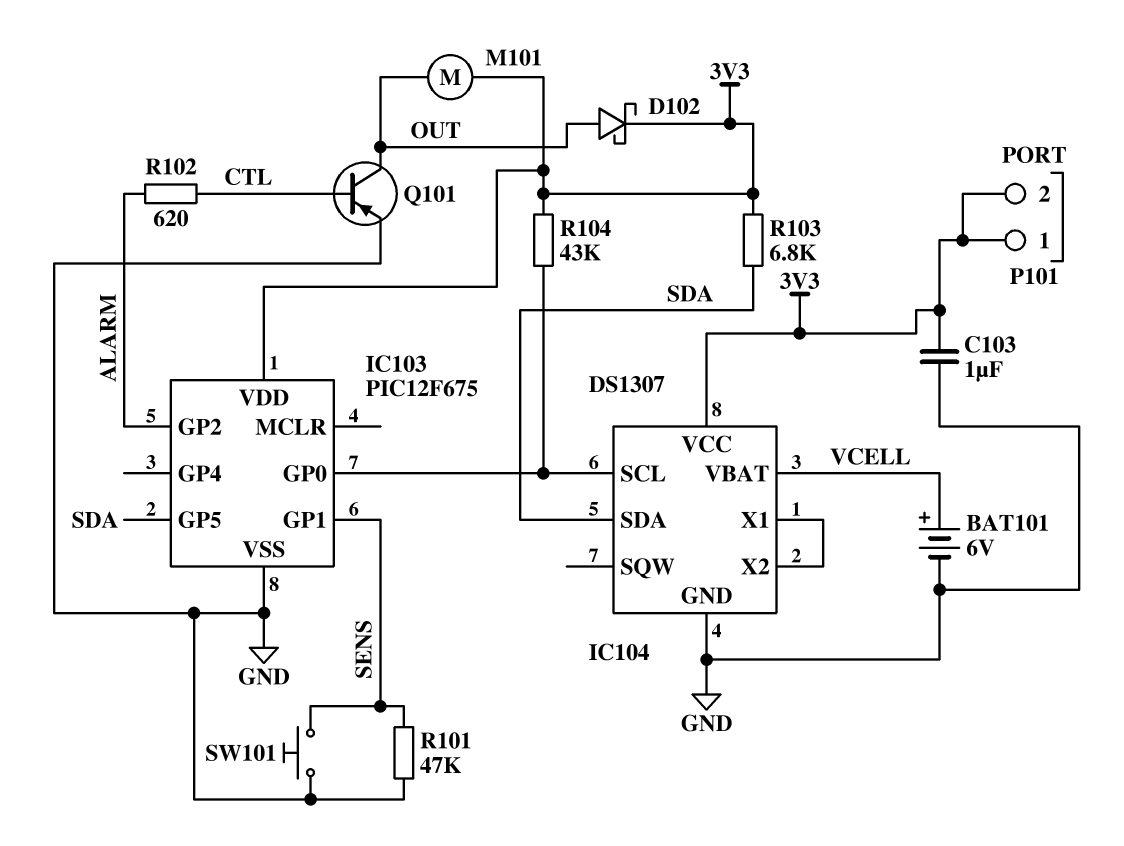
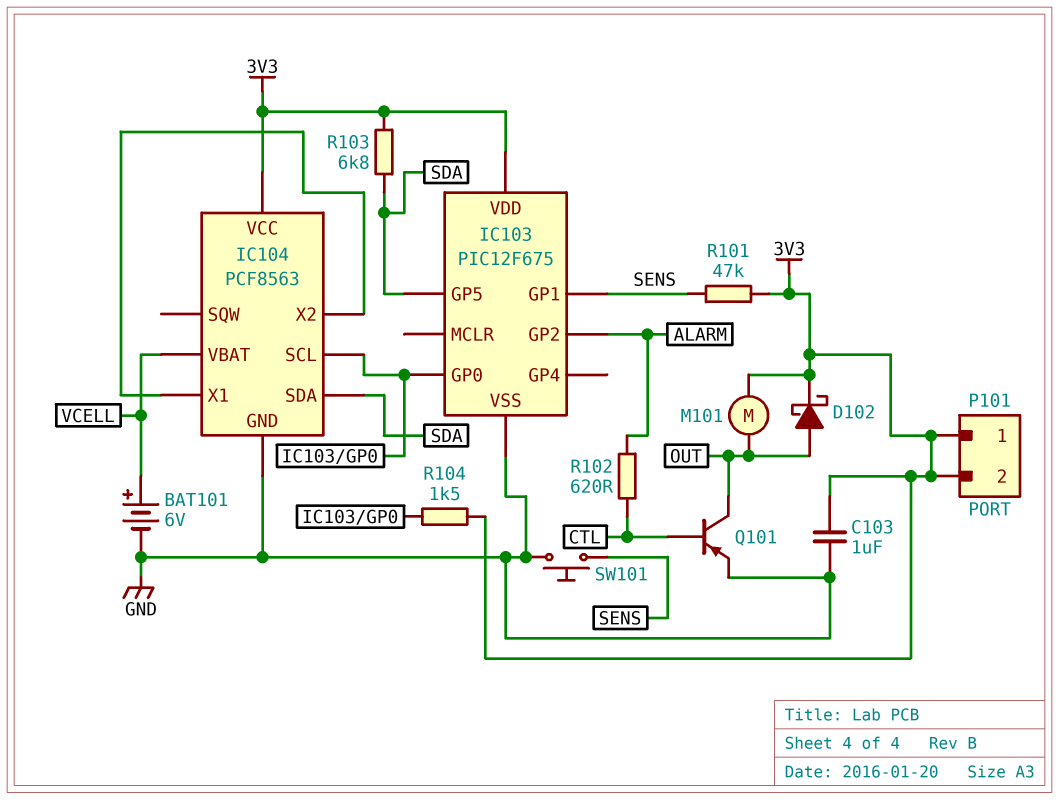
IC104: DS1307 -> PCF8563
R101: 47k (GND, SENS) -> 47k (3V3, SENS)
R104: 43k (3V3, IC103/GP0) -> 1.5k (3V3, IC103/GP0)

